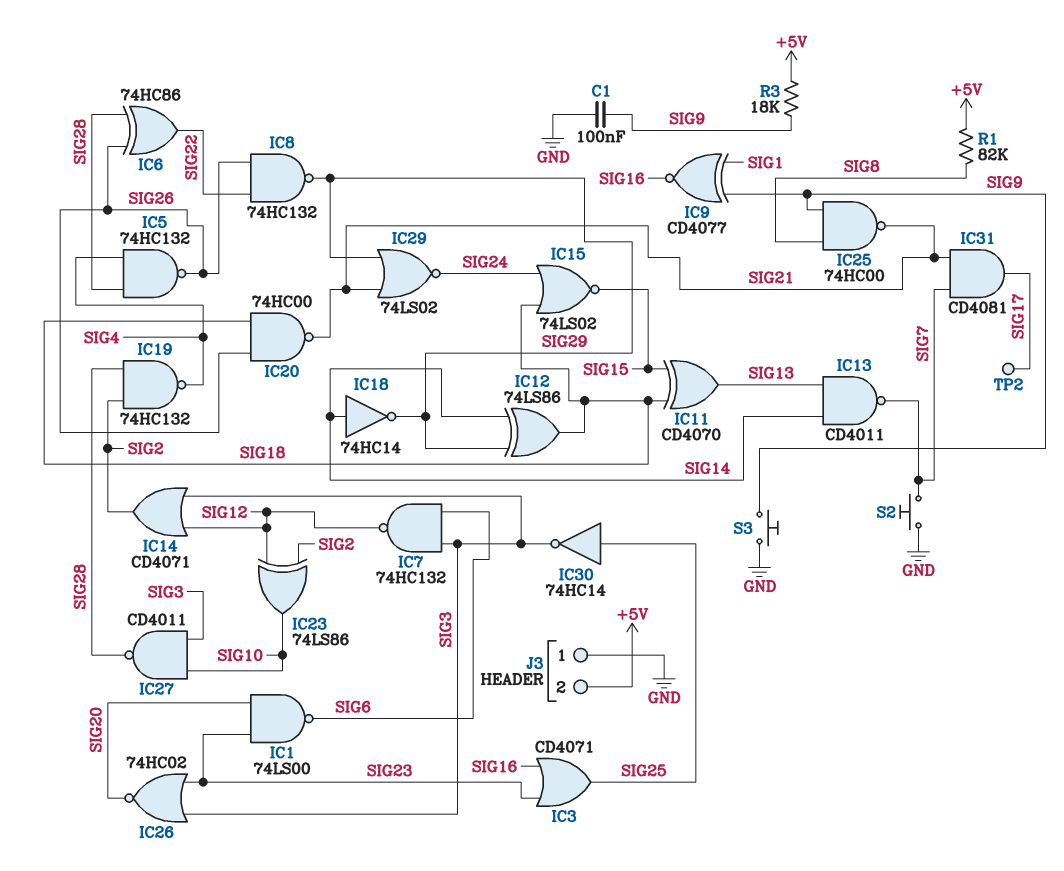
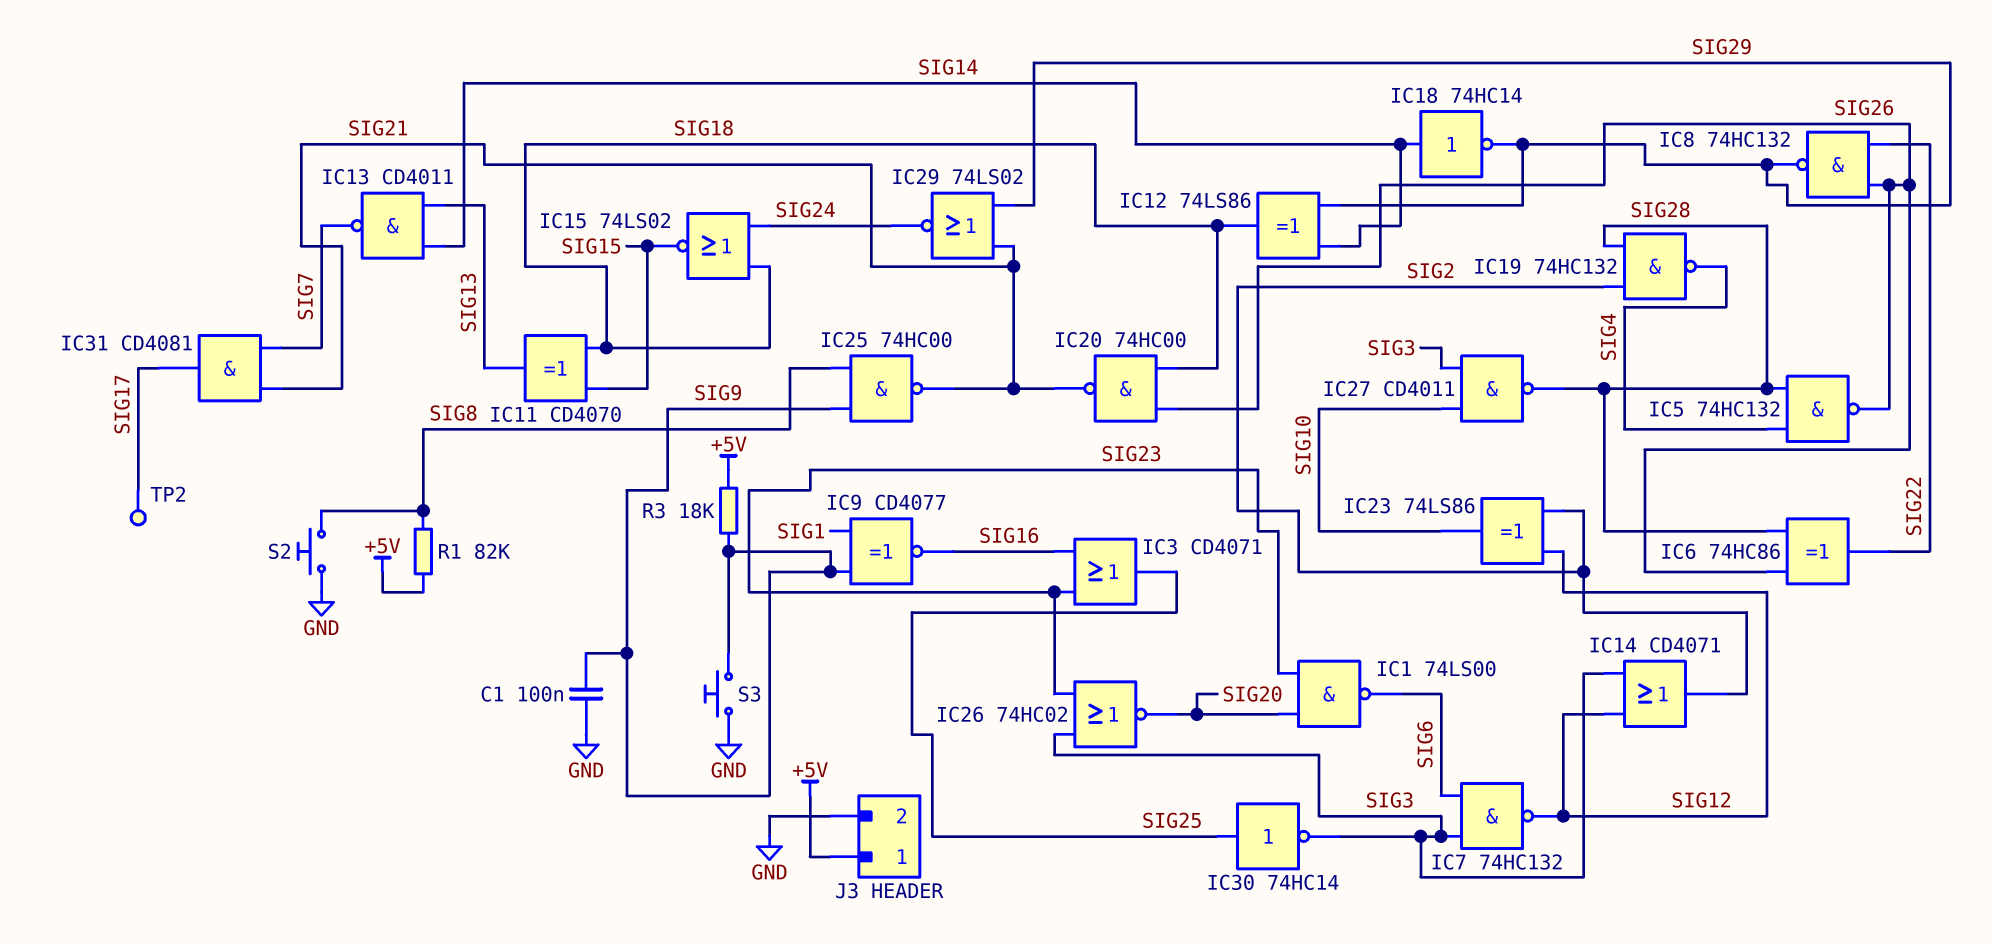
J3 pin 1: GND -> +5V
J3 pin 2: +5V -> GND
S2: button (GND, SIG7) -> button (GND, SIG8)

